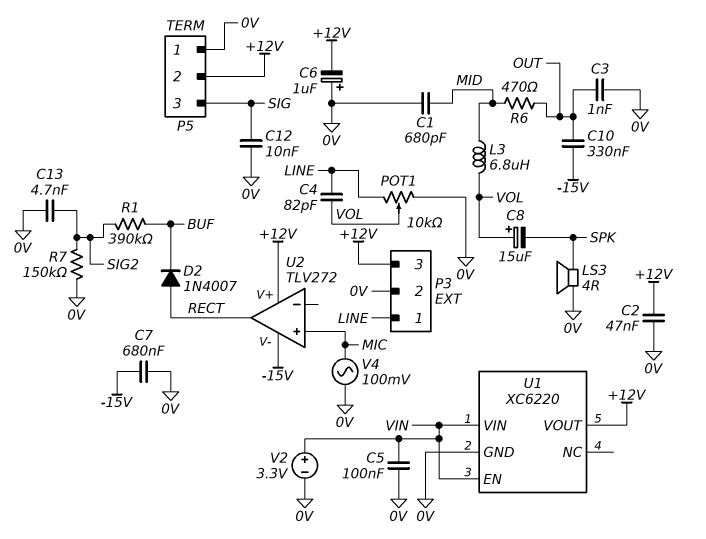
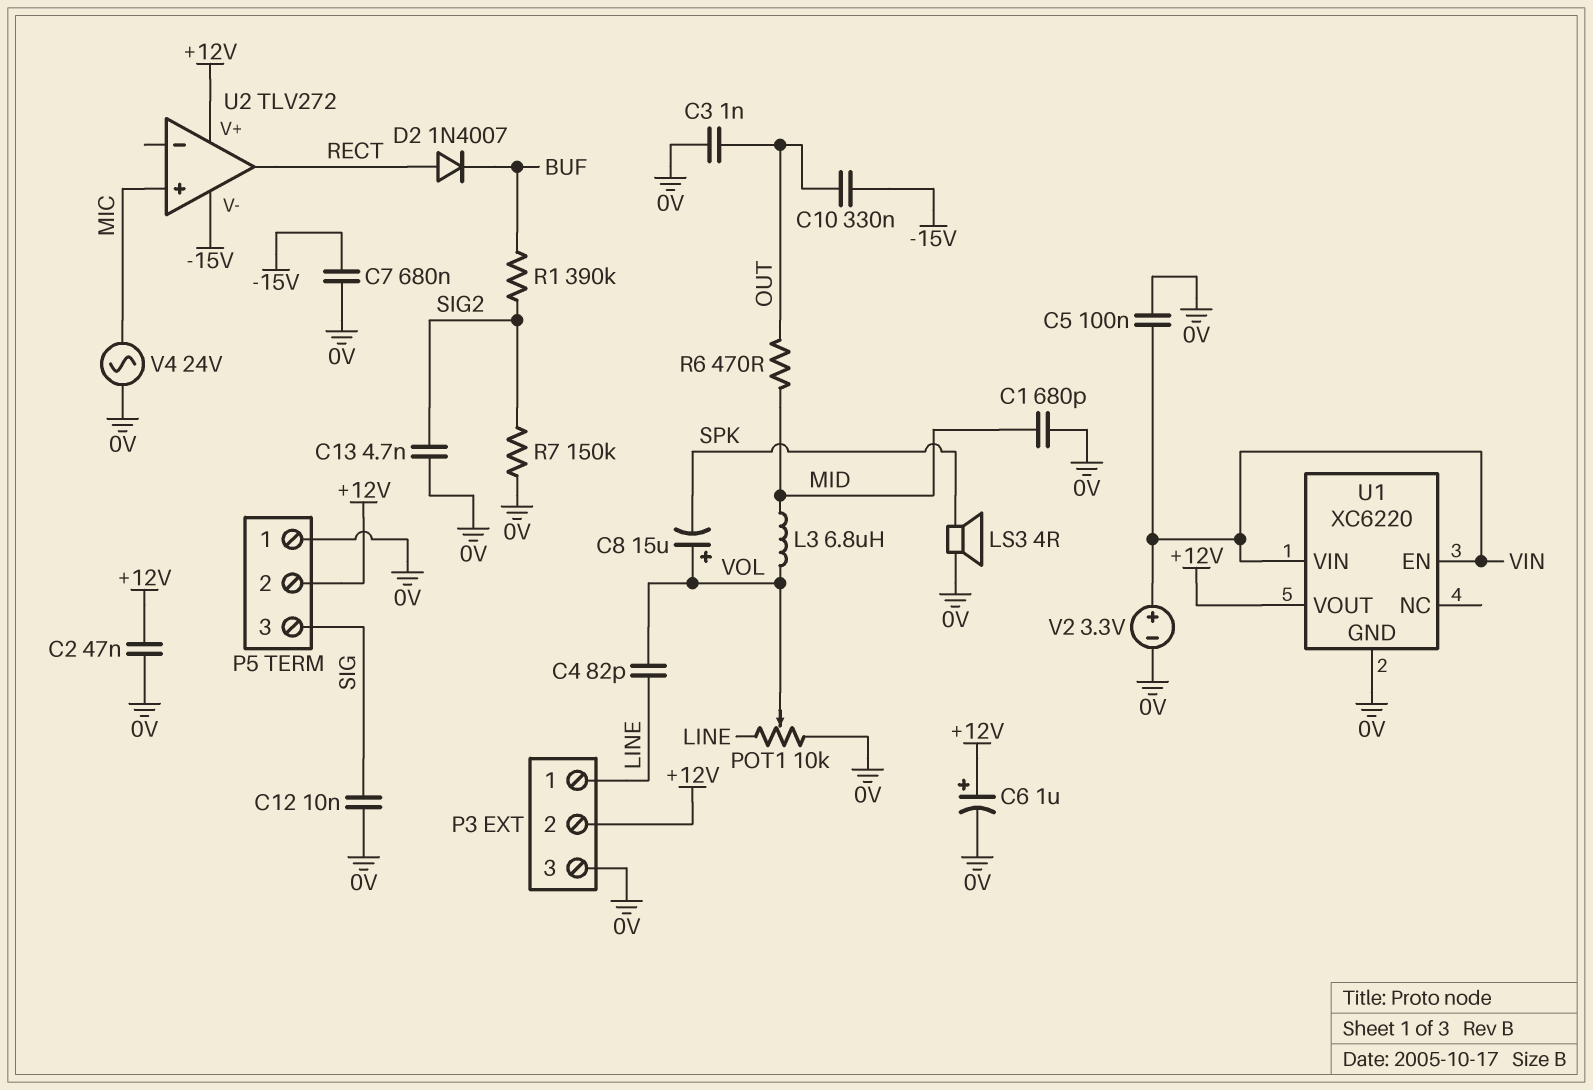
C6: 1uF (plus 0V, minus +12V) -> 1uF (plus +12V, minus 0V)
P3 pin 2: 0V -> +12V
P3 pin 3: +12V -> 0V
V4: AC 100mV (0V, MIC) -> AC 24V (0V, MIC)

